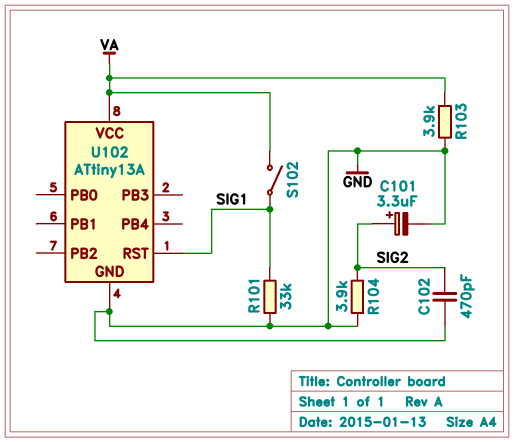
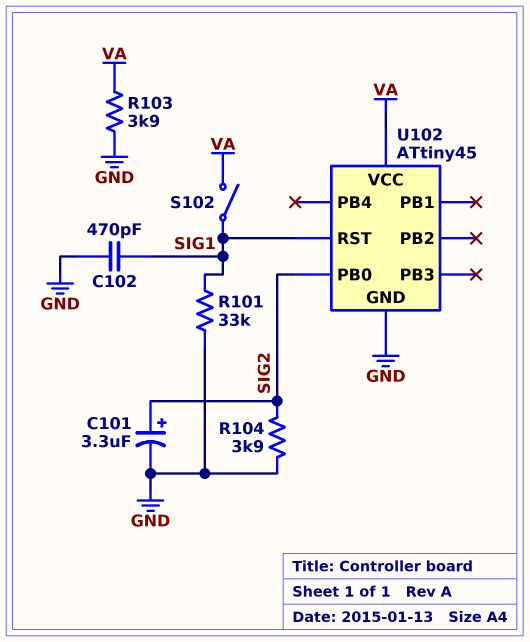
C102: 470pF (GND, SIG2) -> 470pF (GND, SIG1)
U102: ATtiny13A -> ATtiny45
U102 pin PB0: none -> SIG2

